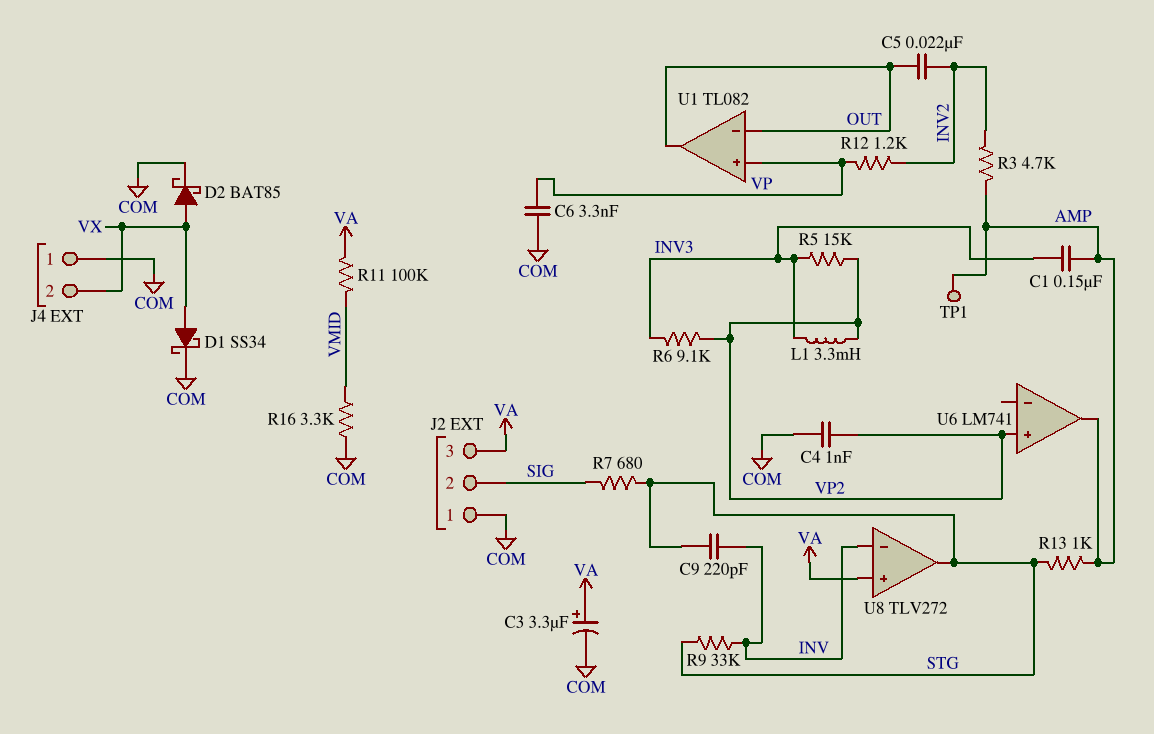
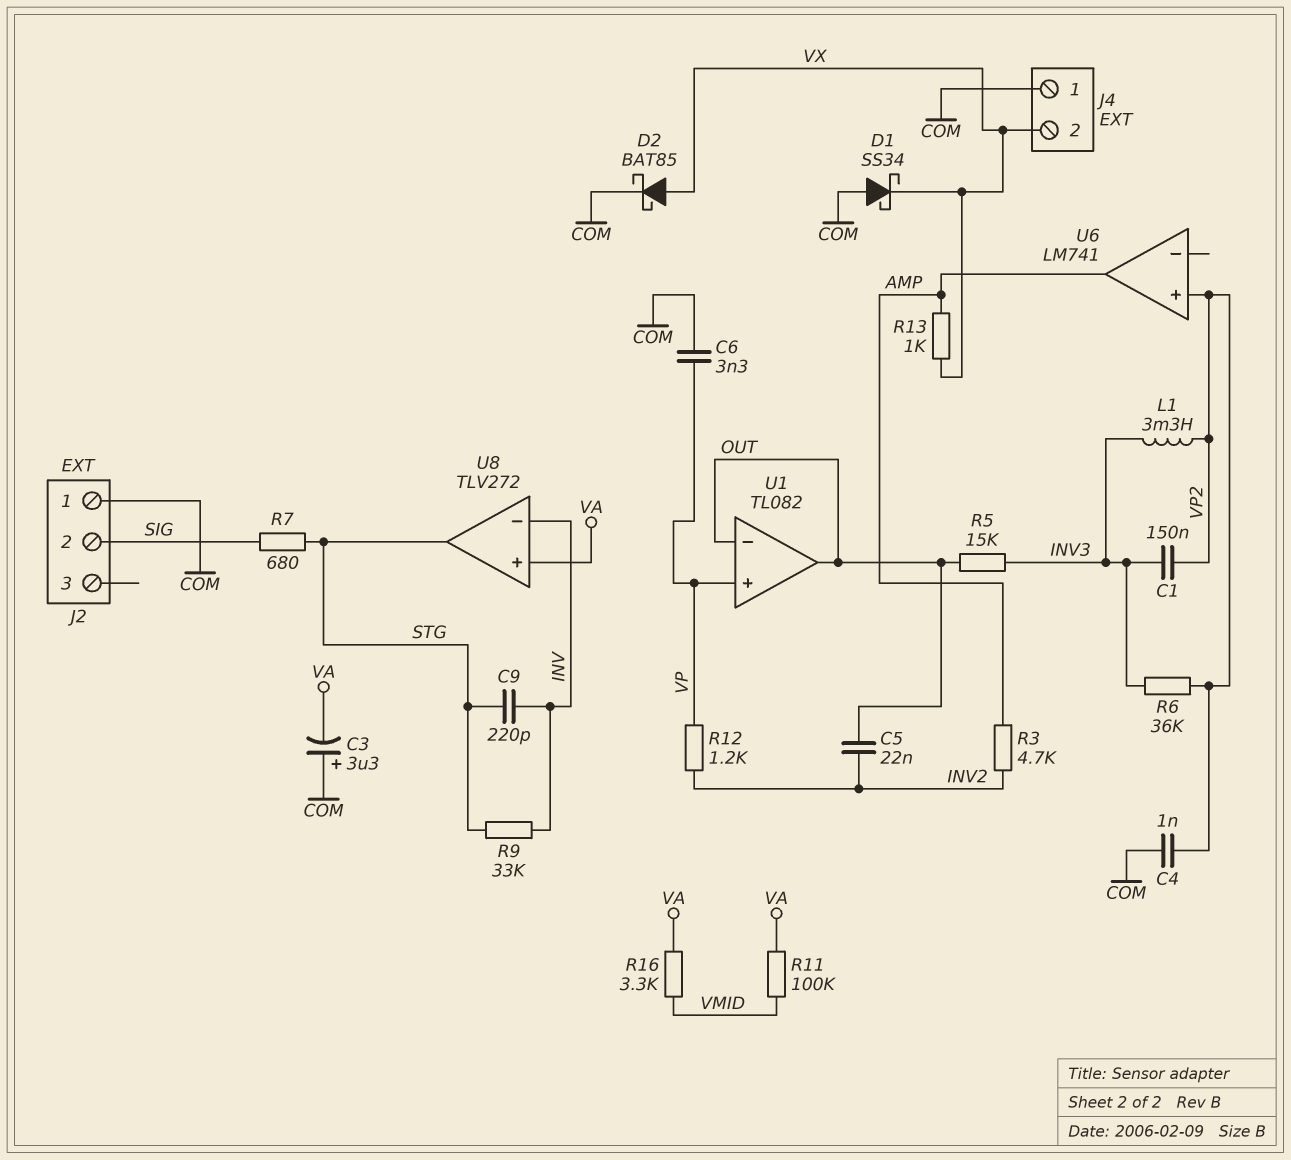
C1: 150nF (AMP, INV3) -> 150nF (INV3, VP2)
C3: 3.3uF (plus VA, minus COM) -> 3.3uF (plus COM, minus VA)
D1: schottky SS34 (A VX, K COM) -> schottky SS34 (A COM, K VX)
J2 pin 3: VA -> none
R5: 15k (INV3, VP2) -> 15k (INV3, OUT)
R6: 9.1k (INV3, VP2) -> 36k (INV3, VP2)
R13: 1k (AMP, STG) -> 1k (AMP, VX)
R16: 3.3k (COM, VMID) -> 3.3k (VA, VMID)
TP1: test point (AMP) -> none

